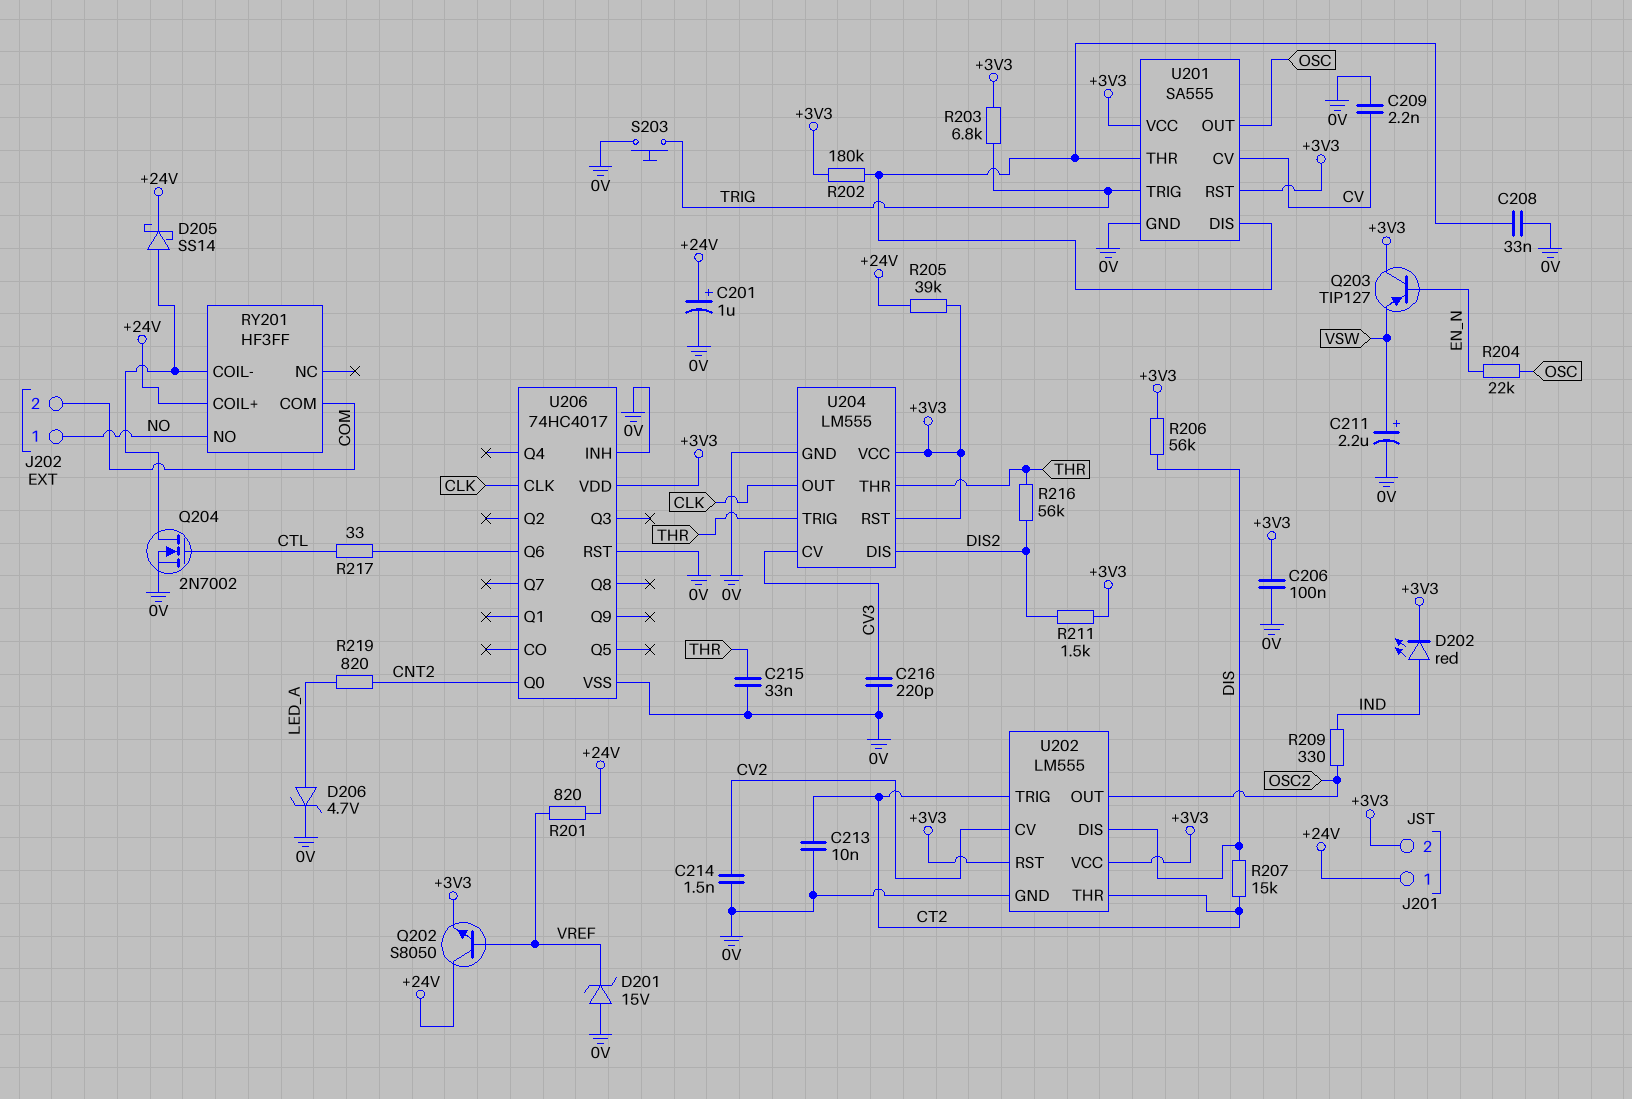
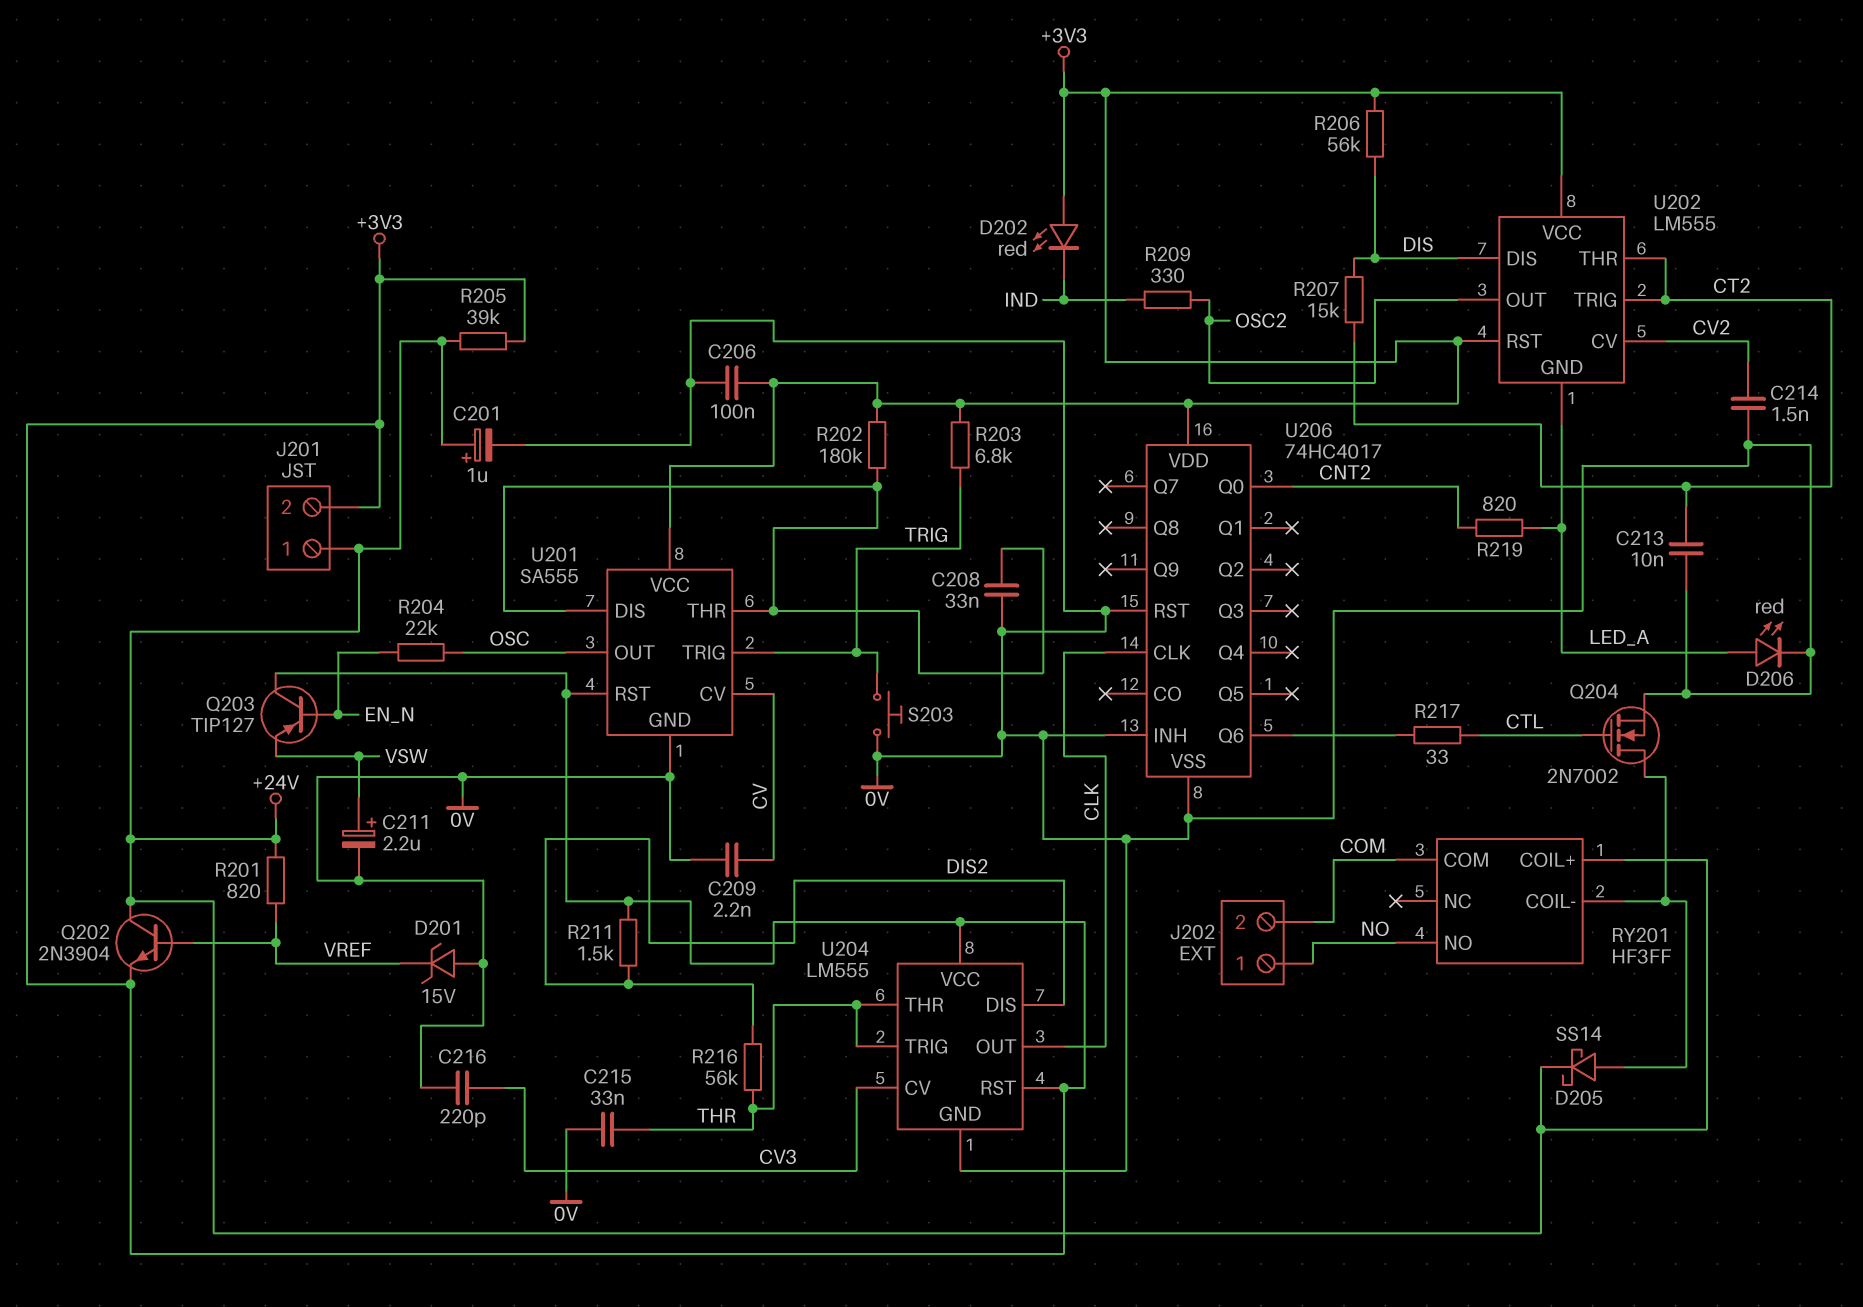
D202: LED red (A IND, K +3V3) -> LED red (A +3V3, K IND)
D206: zener 4.7V (A LED_A, K 0V) -> LED red (A LED_A, K 0V)
Q202: NPN S8050 (B VREF, C +24V, E +3V3) -> NPN 2N3904 (B VREF, C +24V, E +3V3)
U202 pin GND: 0V -> LED_A

